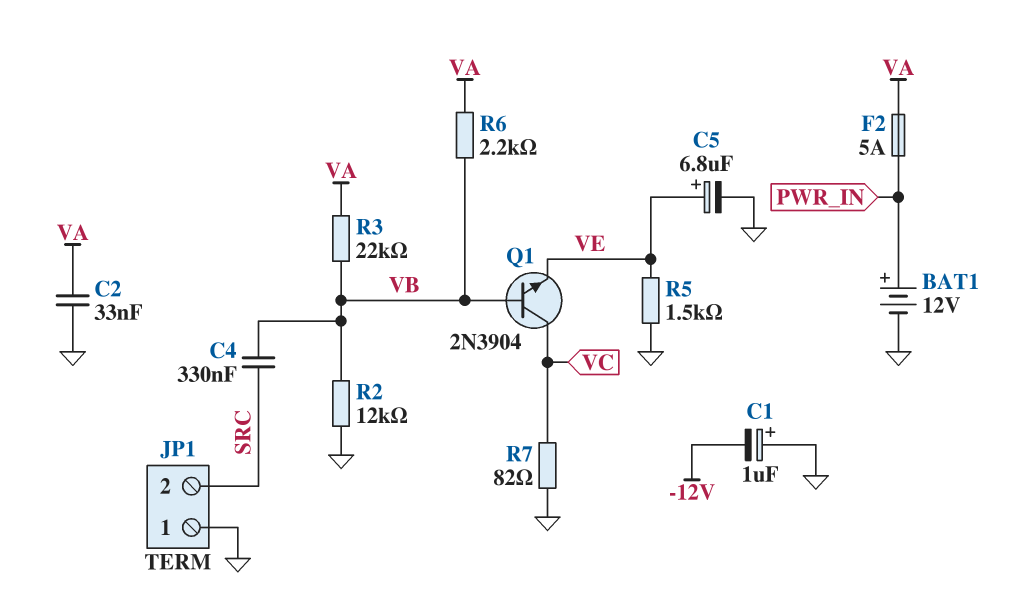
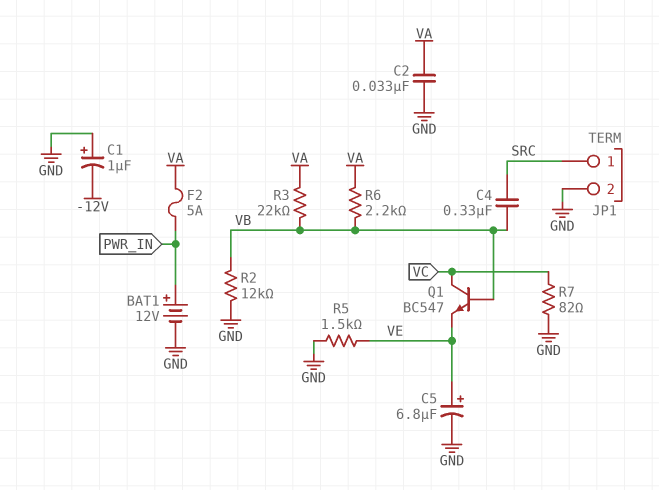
JP1 pin 1: GND -> SRC
JP1 pin 2: SRC -> GND
Q1: NPN 2N3904 (B VB, C VC, E VE) -> NPN BC547 (B VB, C VC, E VE)

